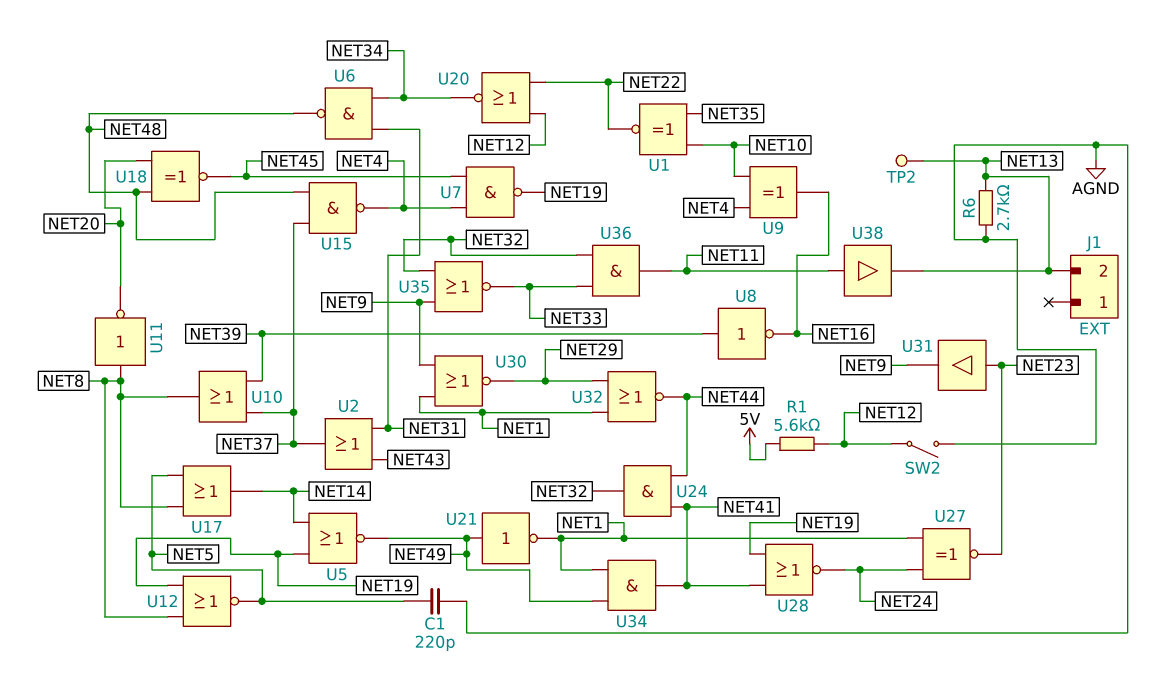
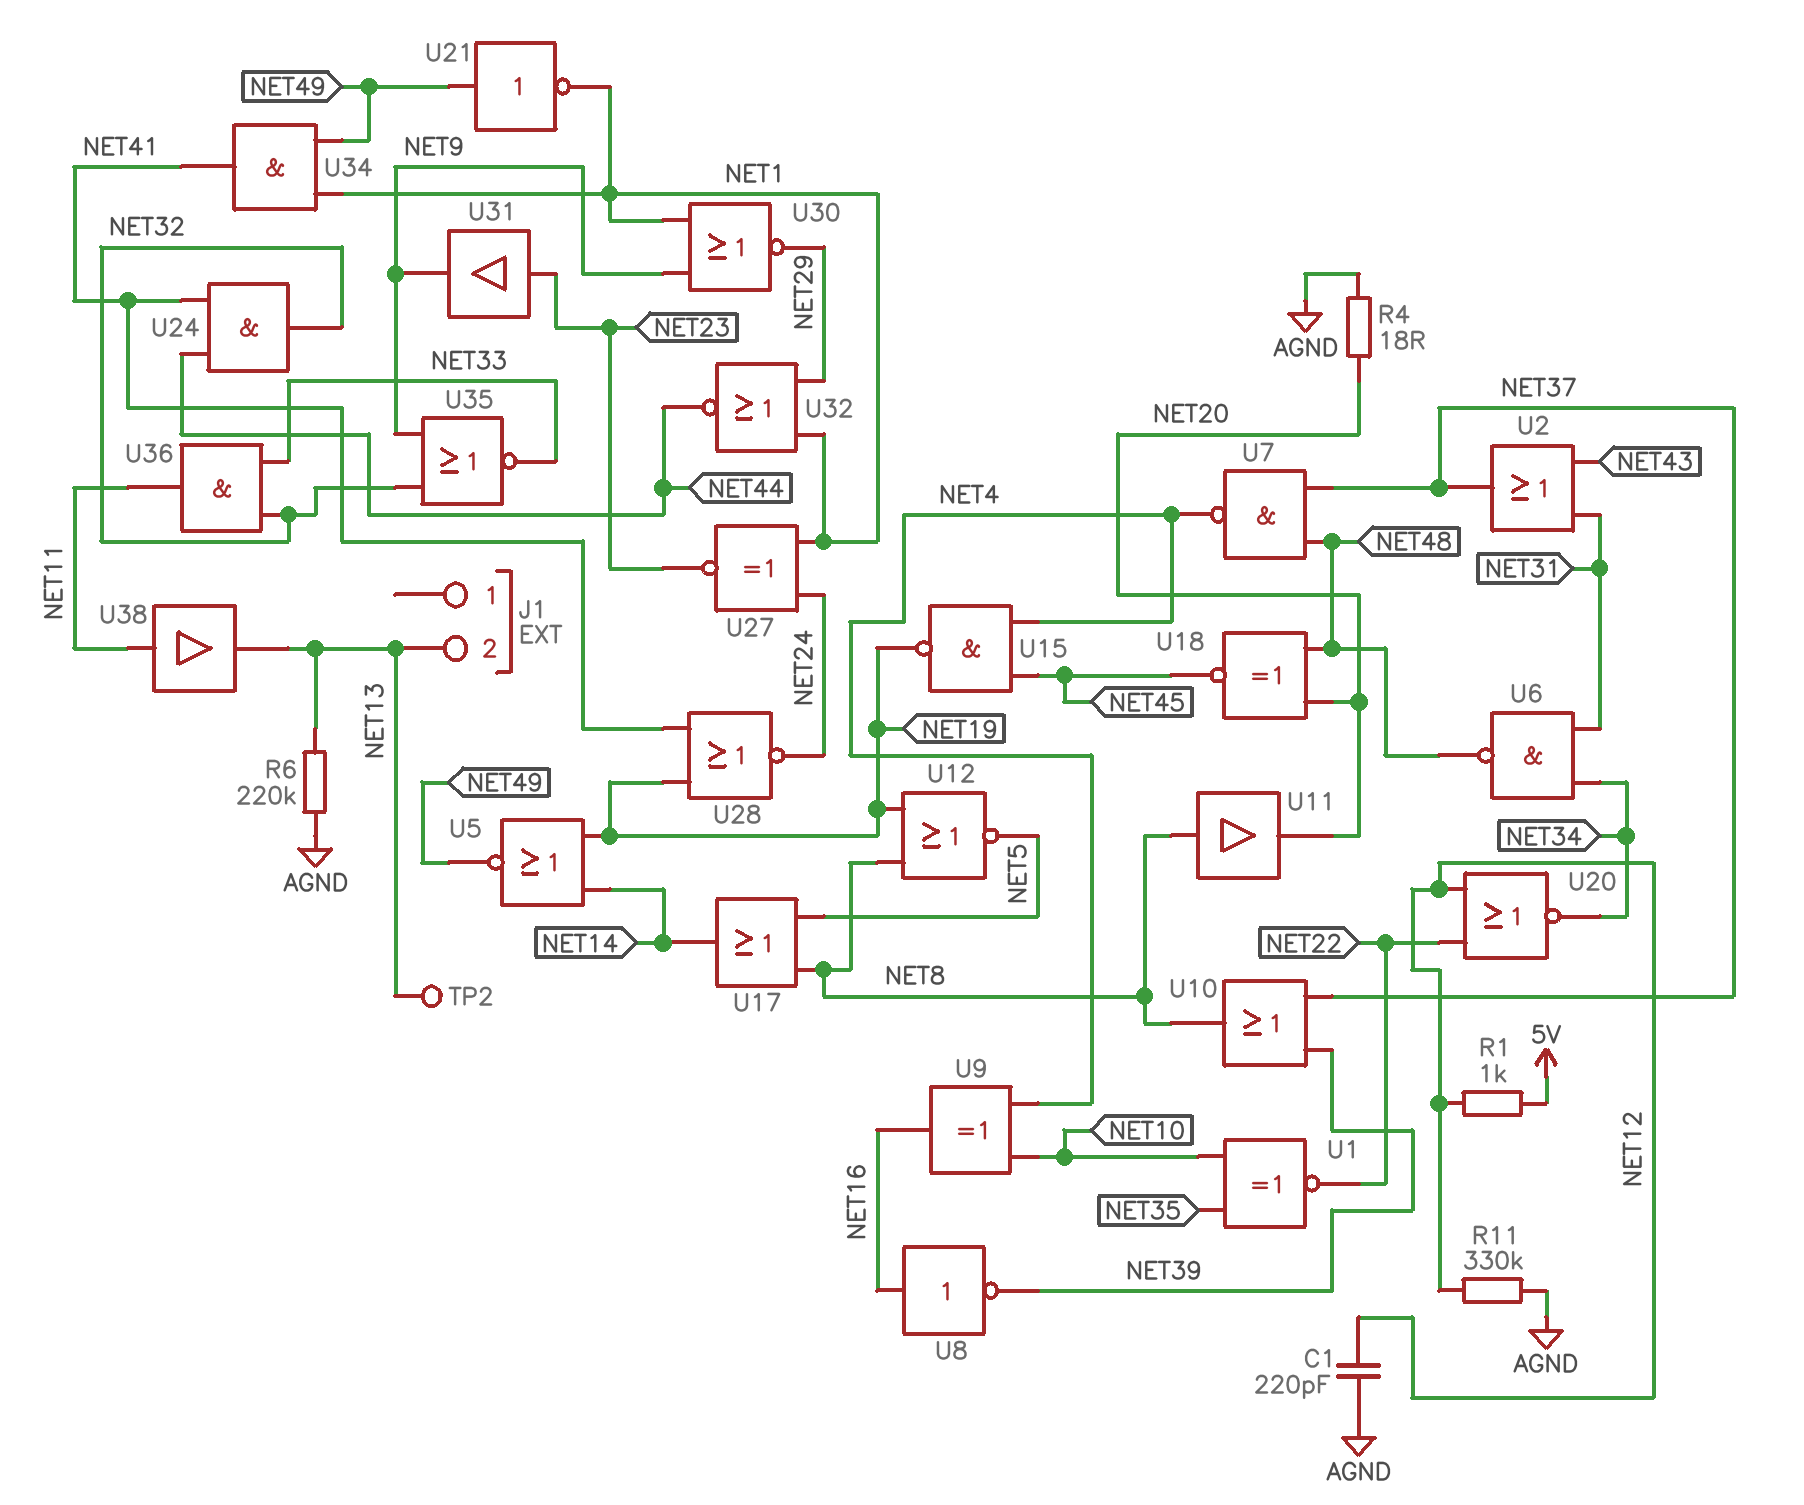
C1: 220pF (AGND, NET5) -> 220pF (AGND, NET12)
R1: 5.6k (5V, NET12) -> 1k (5V, NET12)
R4: none -> 18 (AGND, NET20)
R6: 2.7k (AGND, NET13) -> 220k (AGND, NET13)
R11: none -> 330k (AGND, NET12)
SW2: switch (AGND, NET12) -> none
U7: NAND (in NET4, in NET45, out NET19) -> NAND (in NET37, in NET48, out NET4)
U8: NOT (in NET39, out NET16) -> NOT (in NET16, out NET39)
U11: NOT (in NET8, out NET20) -> buffer (in NET8, out NET20)
U15: NAND (in NET37, in NET48, out NET4) -> NAND (in NET4, in NET45, out NET19)

